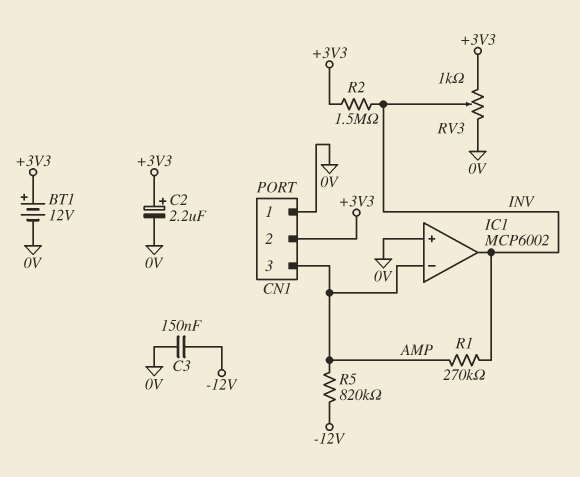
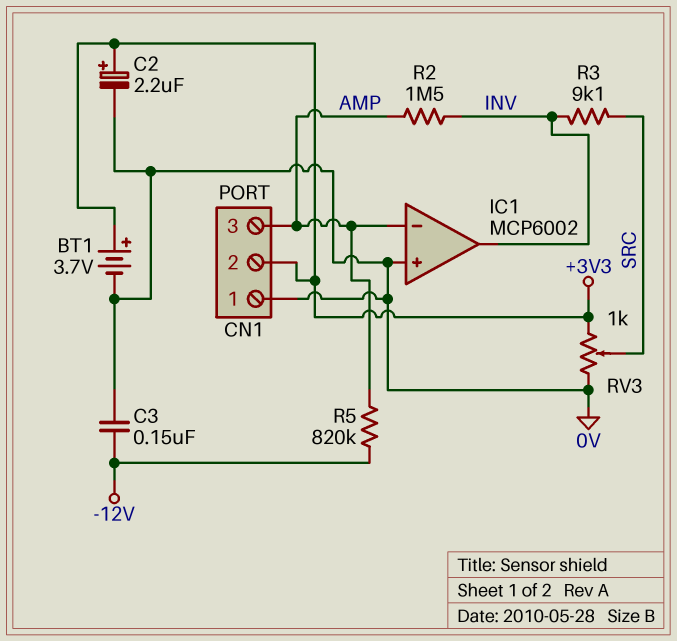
BT1: 12V (plus +3V3, minus 0V) -> 3.7V (plus +3V3, minus 0V)
R1: 270k (AMP, INV) -> none
R2: 1.5M (+3V3, INV) -> 1.5M (AMP, INV)
R3: none -> 9.1k (INV, SRC)
RV3: 1k (+3V3, 0V, wiper INV) -> 1k (+3V3, 0V, wiper SRC)

